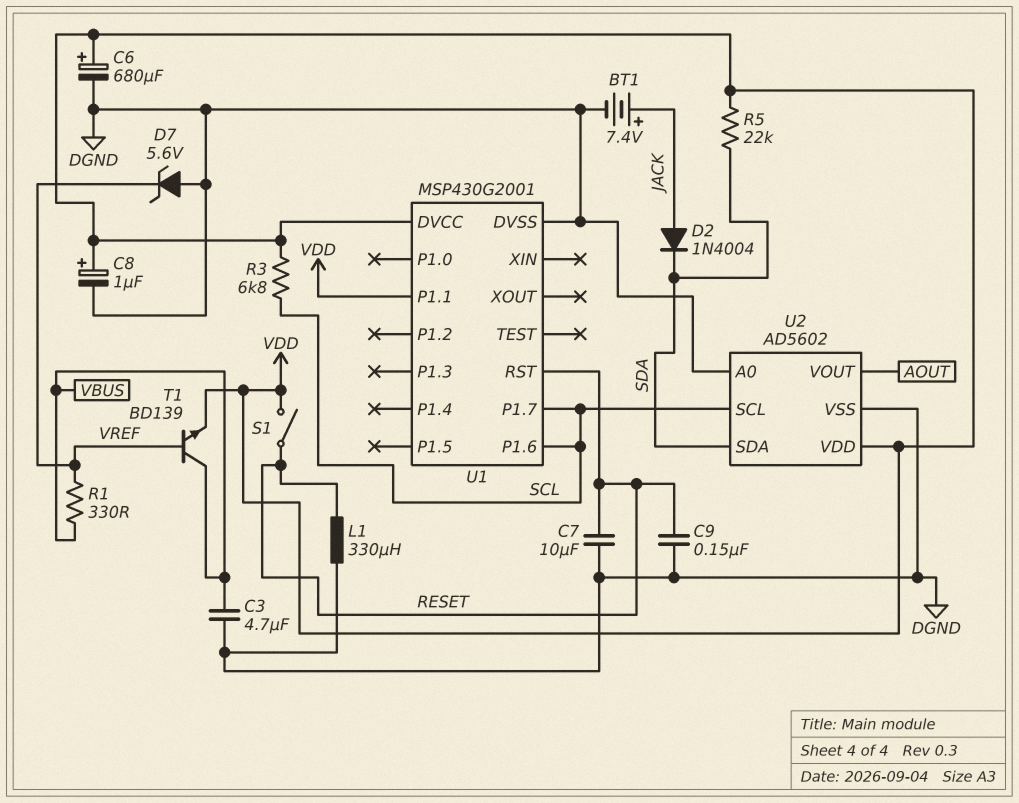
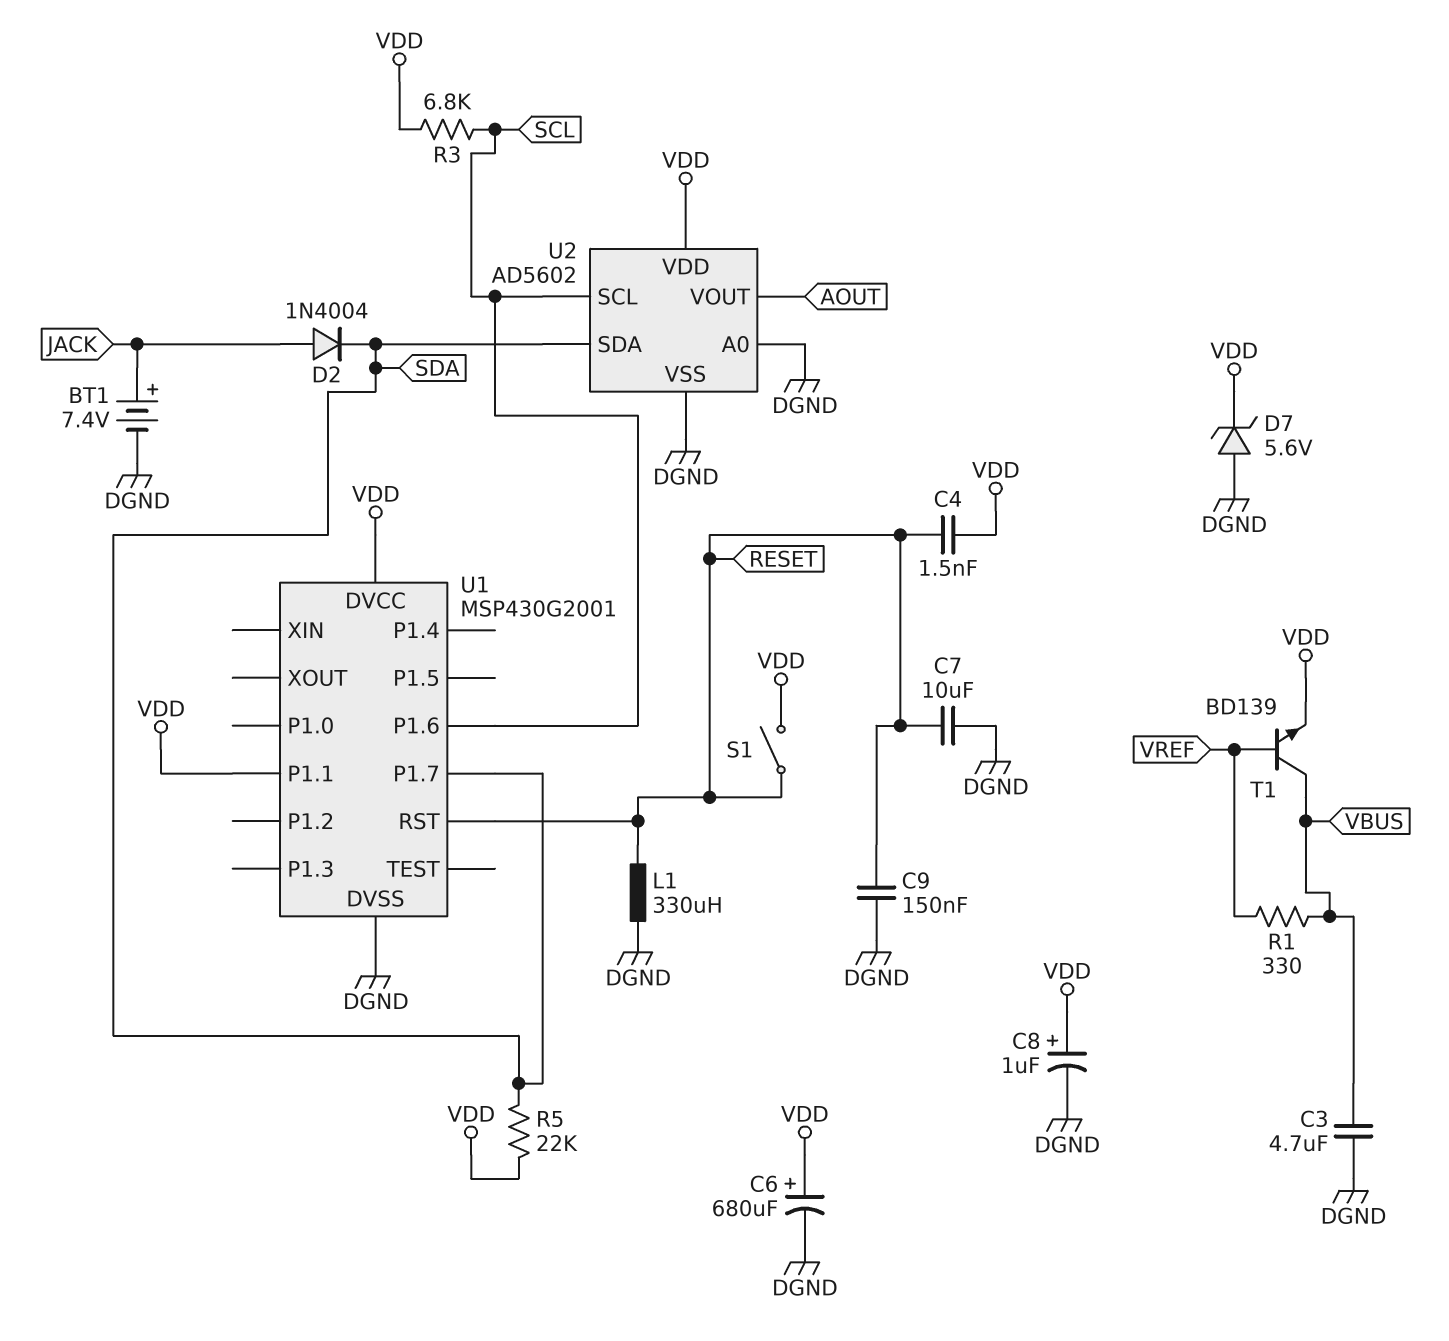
C4: none -> 1.5nF (RESET, VDD)
D7: zener 5.6V (A DGND, K VREF) -> zener 5.6V (A DGND, K VDD)
U1 pin P1.7: SCL -> SDA

